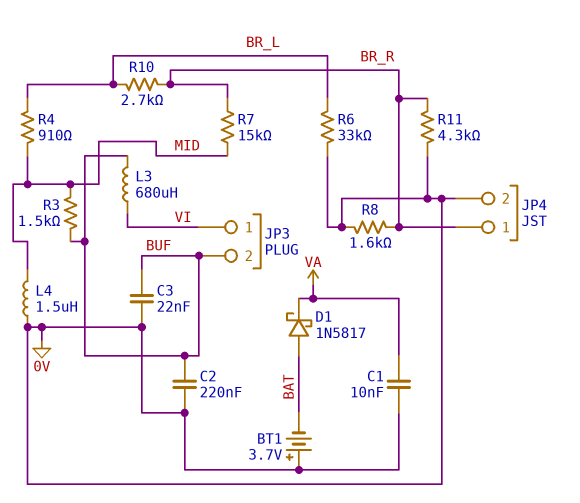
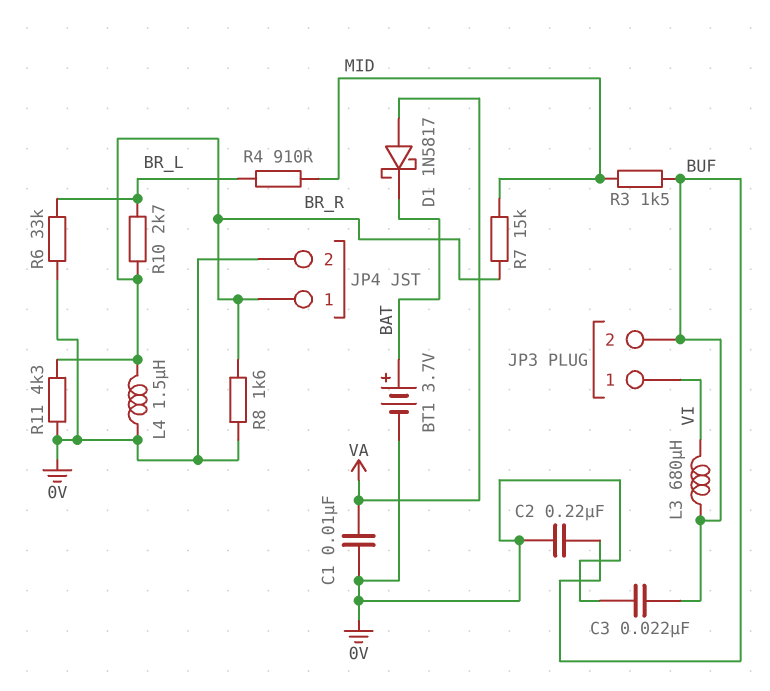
BT1: 3.7V (plus 0V, minus BAT) -> 3.7V (plus BAT, minus 0V)
D1: schottky 1N5817 (A BAT, K VA) -> schottky 1N5817 (A VA, K BAT)
L4: 1.5uH (0V, MID) -> 1.5uH (0V, BR_R)

